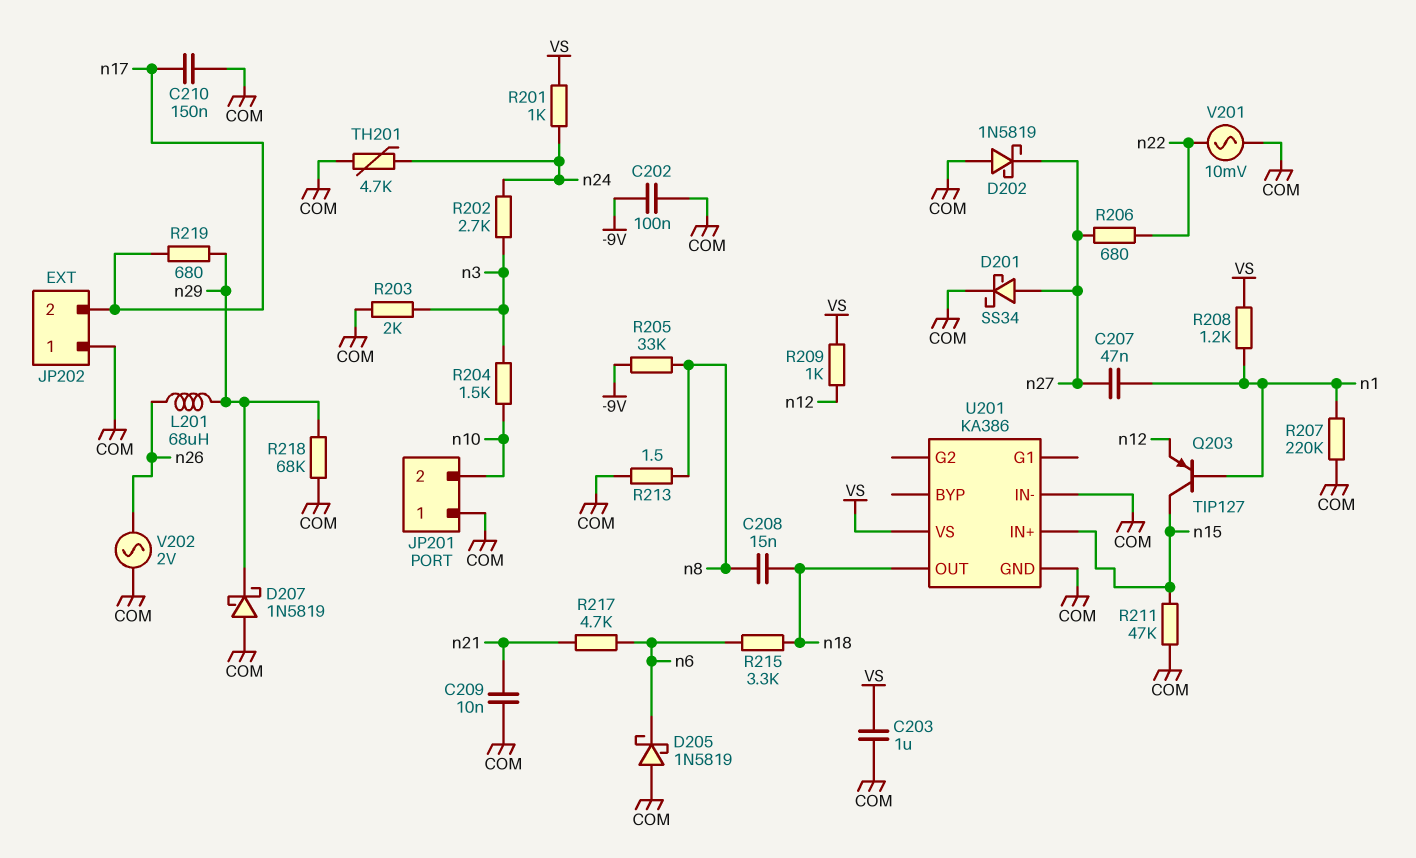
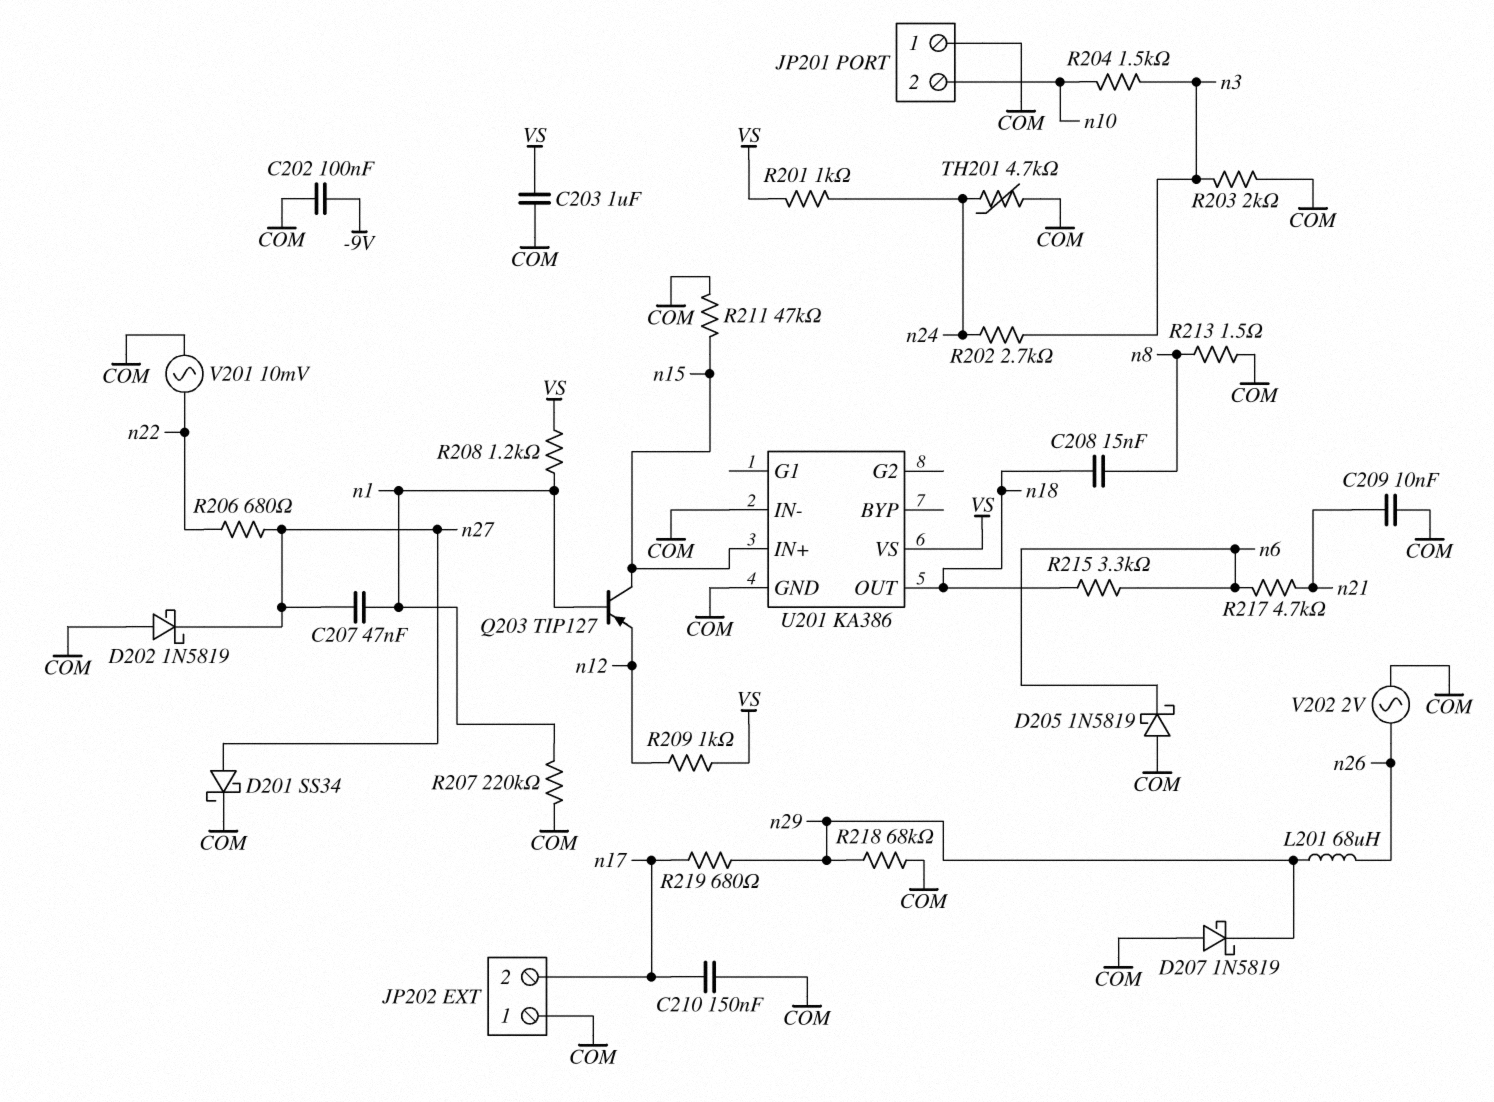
R205: 33k (-9V, n8) -> none

